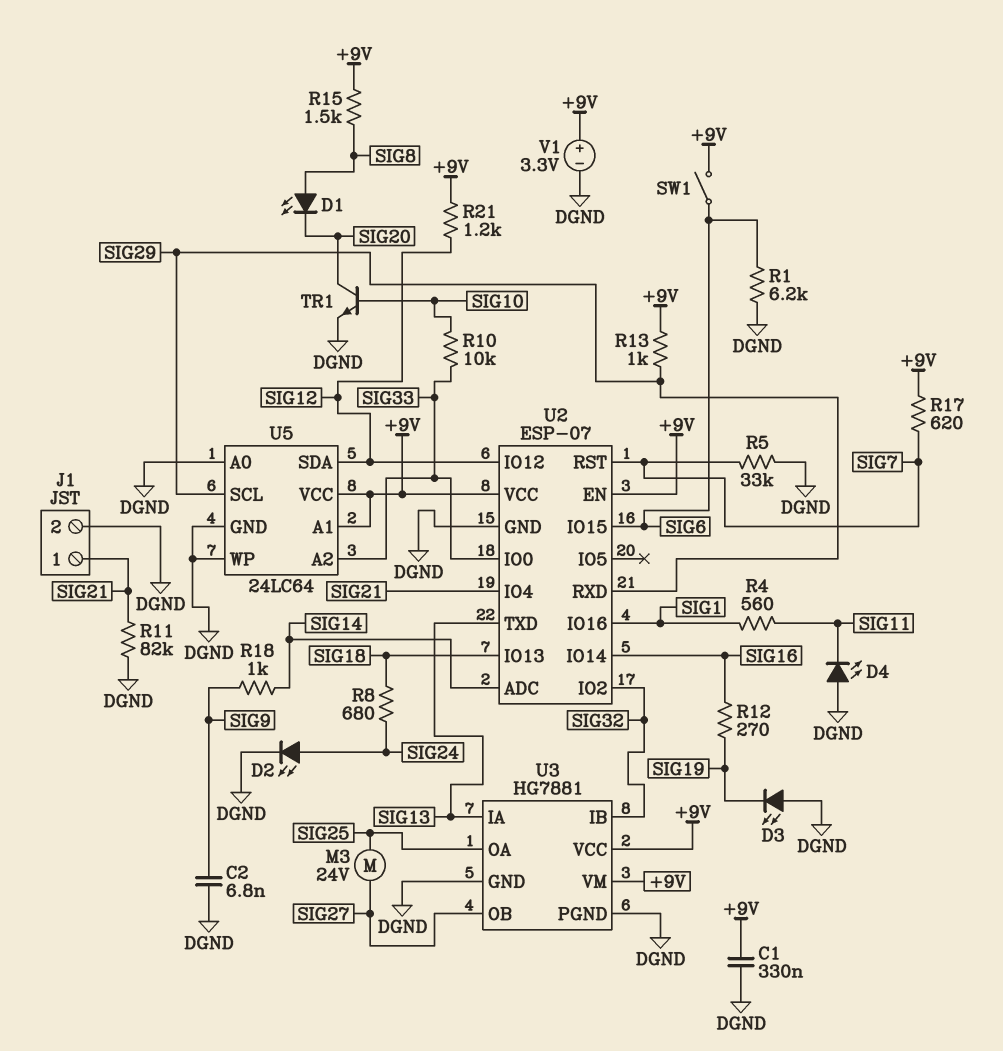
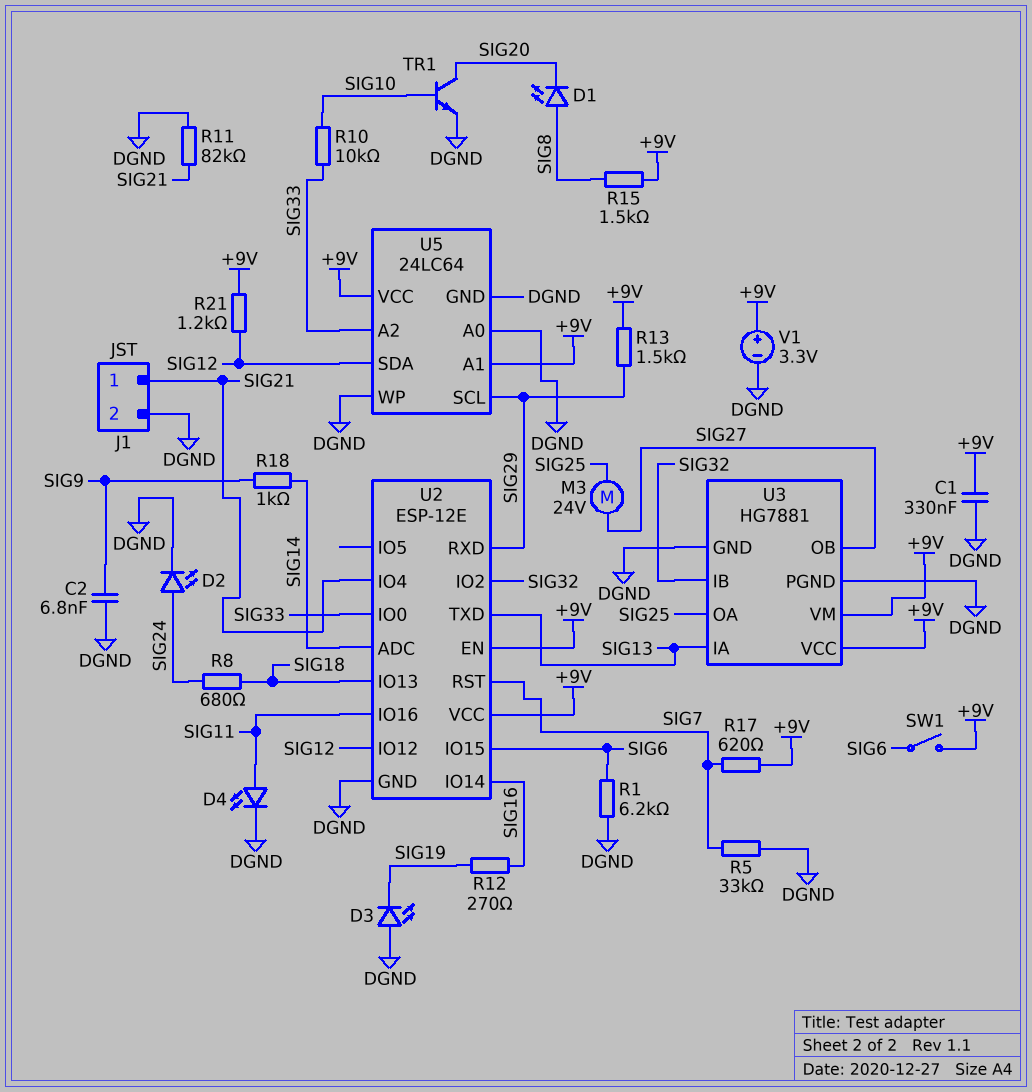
D4: LED (A DGND, K SIG11) -> LED (A SIG11, K DGND)
R4: 560 (SIG1, SIG11) -> none
R13: 1k (+9V, SIG29) -> 1.5k (+9V, SIG29)
U2: ESP-07 -> ESP-12E
U2 pin IO16: SIG1 -> SIG11

